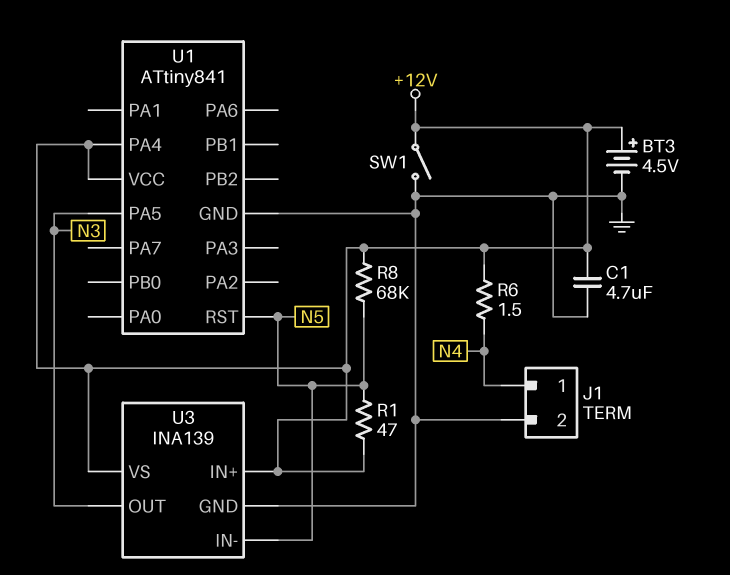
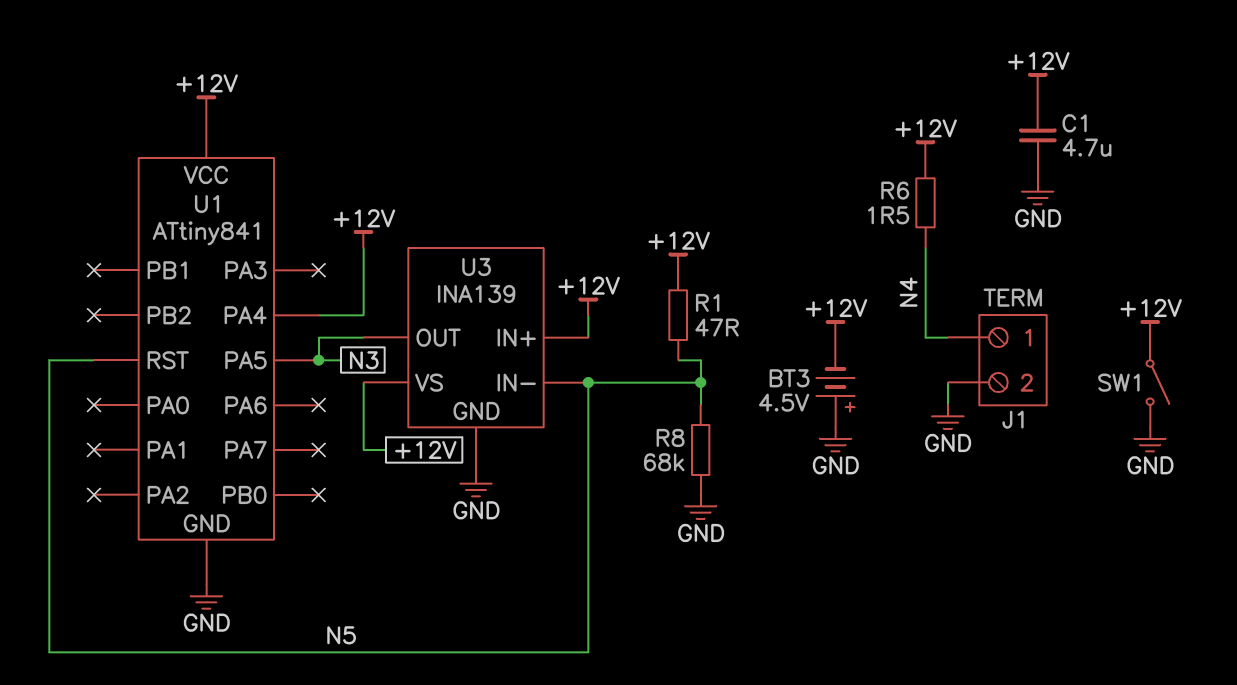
BT3: 4.5V (plus +12V, minus GND) -> 4.5V (plus GND, minus +12V)
R8: 68k (+12V, N5) -> 68k (GND, N5)

